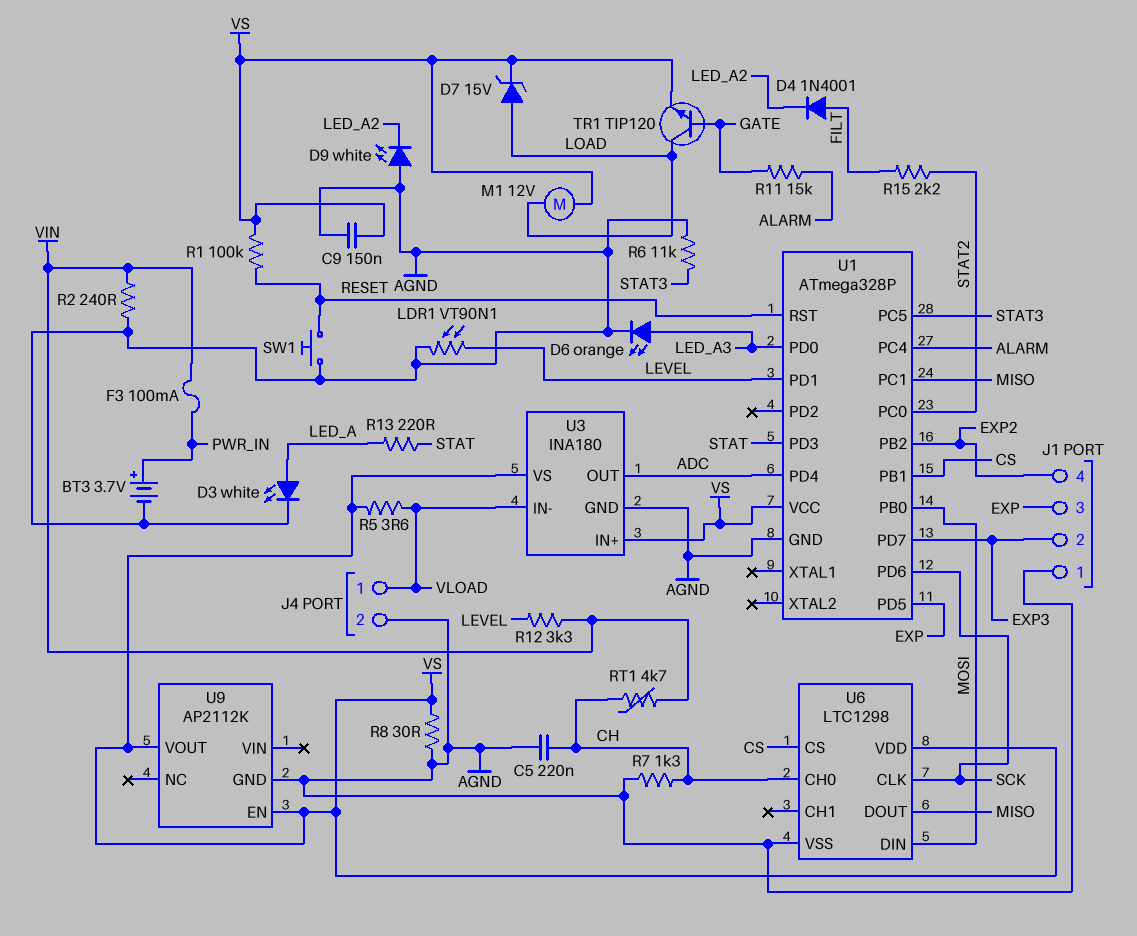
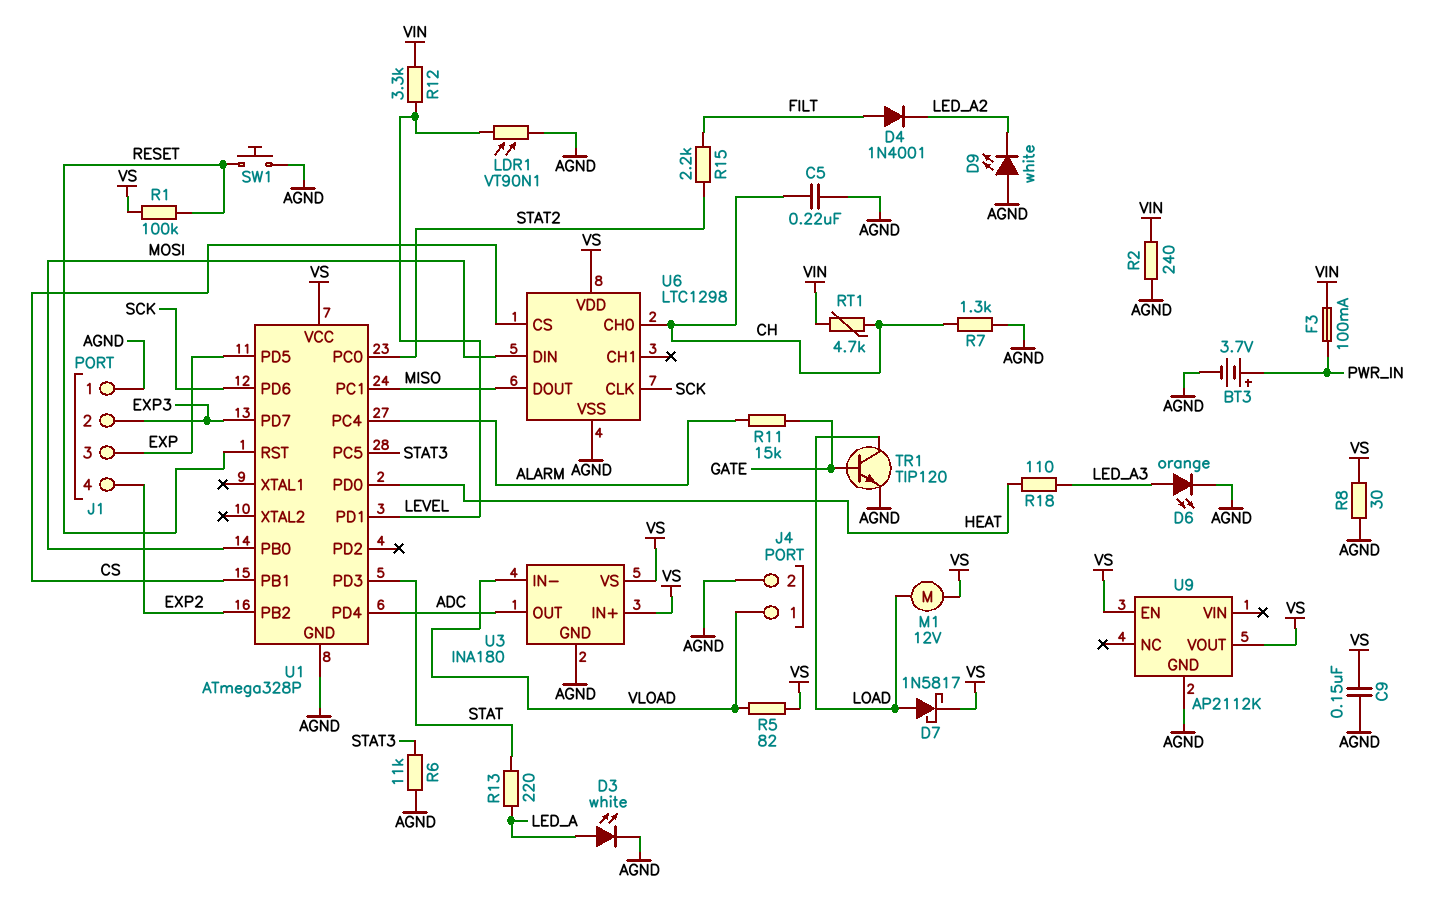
D7: zener 15V (A LOAD, K VS) -> schottky 1N5817 (A LOAD, K VS)
R5: 3.6 (VLOAD, VS) -> 82 (VLOAD, VS)
R18: none -> 110 (HEAT, LED_A3)
TR1: NPN TIP120 (B GATE, C LOAD, E VS) -> NPN TIP120 (B GATE, C LOAD, E AGND)
U1 pin PD0: LED_A3 -> HEAT

